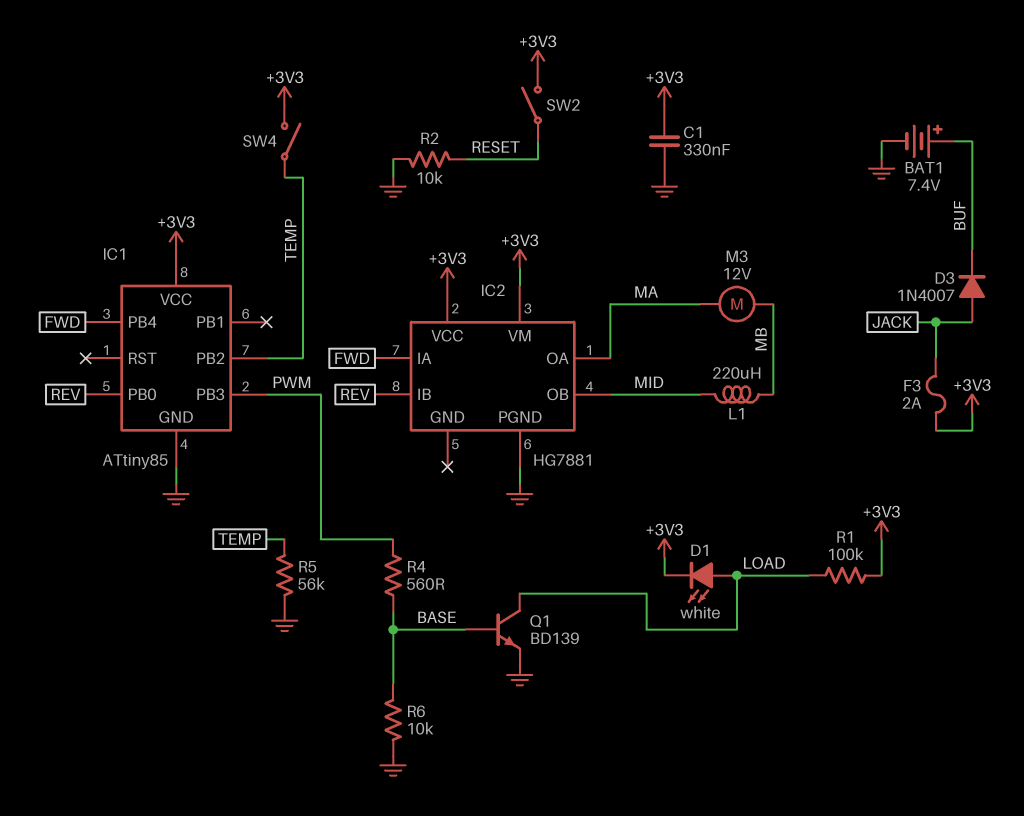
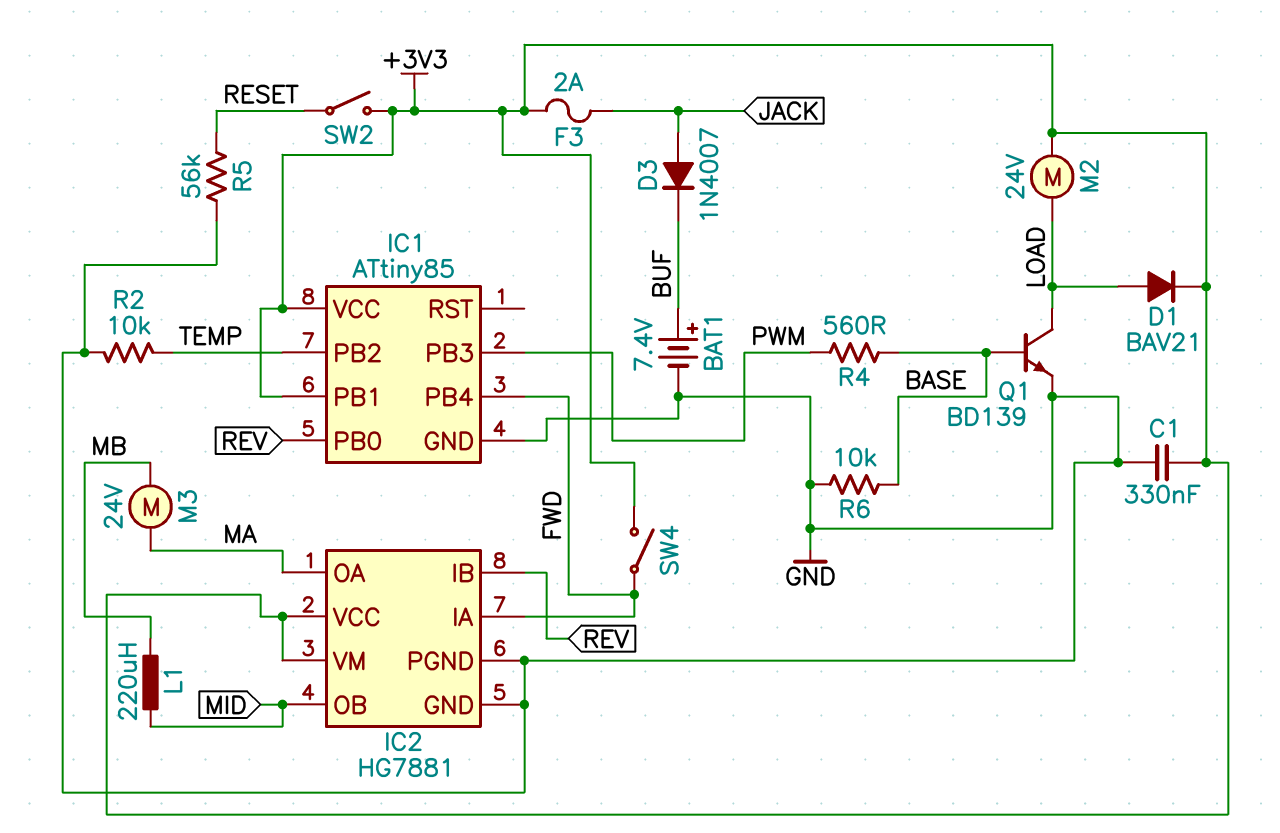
D1: LED white (A LOAD, K +3V3) -> diode BAV21 (A LOAD, K +3V3)
IC1 pin PB1: none -> +3V3
IC2 pin GND: none -> GND
M2: none -> motor 24V (+3V3, LOAD)
M3: motor 12V (MA, MB) -> motor 24V (MA, MB)
R1: 100k (+3V3, LOAD) -> none
R2: 10k (GND, RESET) -> 10k (GND, TEMP)
R5: 56k (GND, TEMP) -> 56k (GND, RESET)
SW4: switch (+3V3, TEMP) -> switch (+3V3, FWD)

